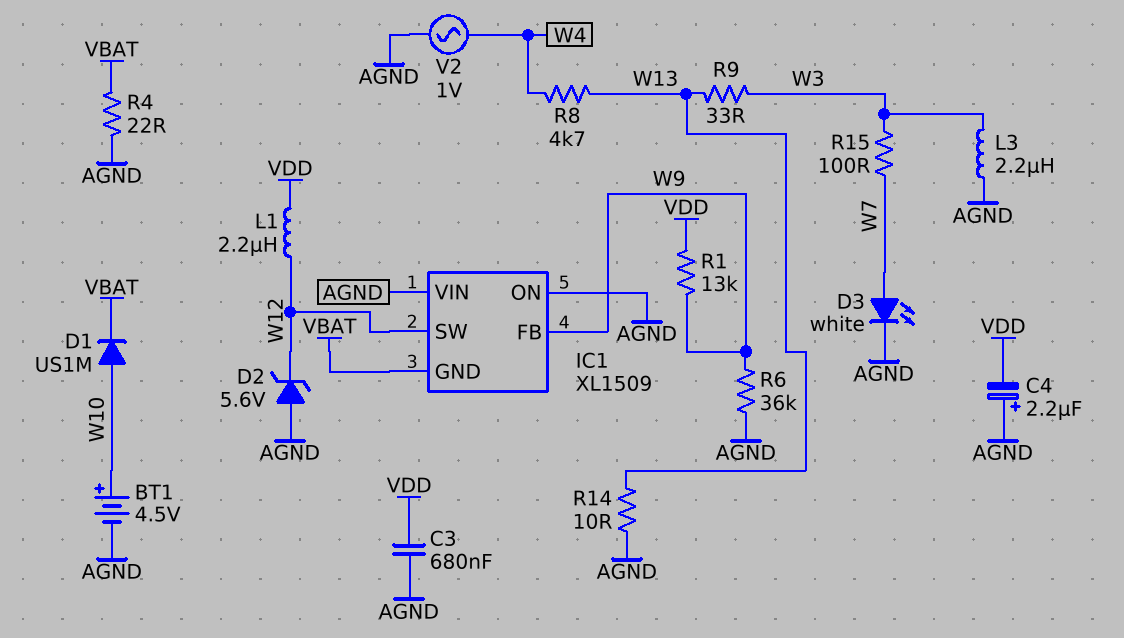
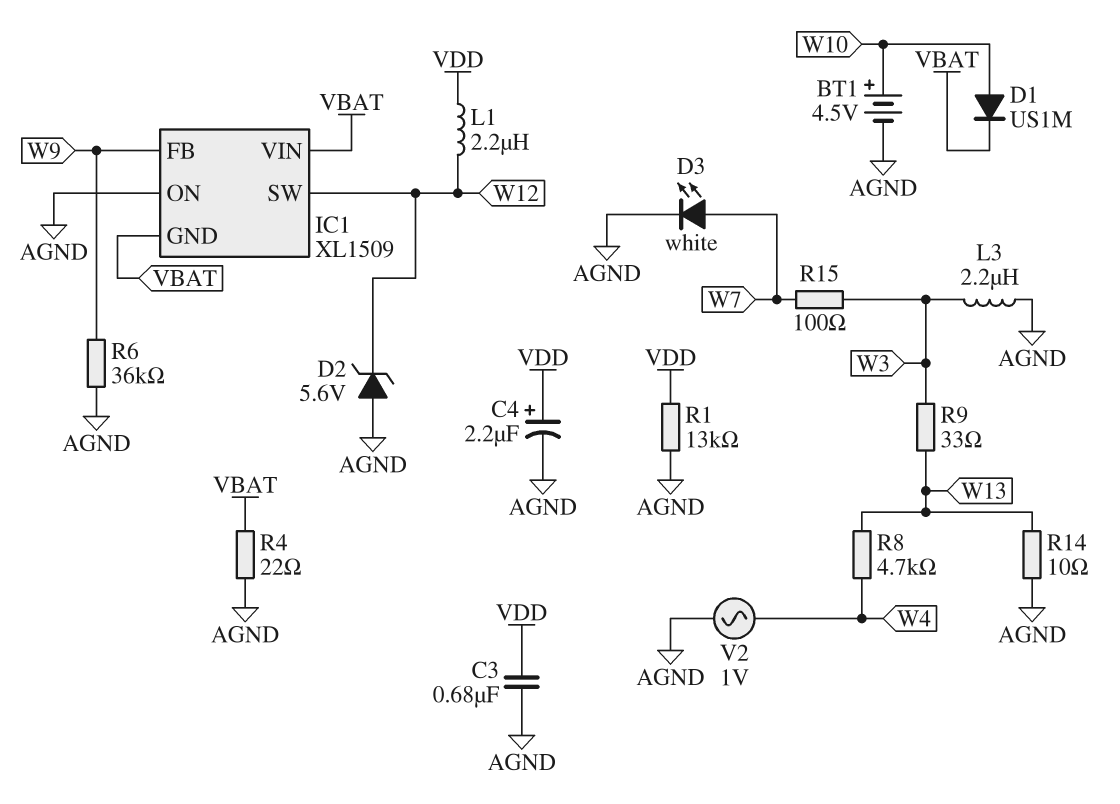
C4: 2.2uF (plus AGND, minus VDD) -> 2.2uF (plus VDD, minus AGND)
IC1 pin VIN: AGND -> VBAT
R1: 13k (VDD, W9) -> 13k (AGND, VDD)

